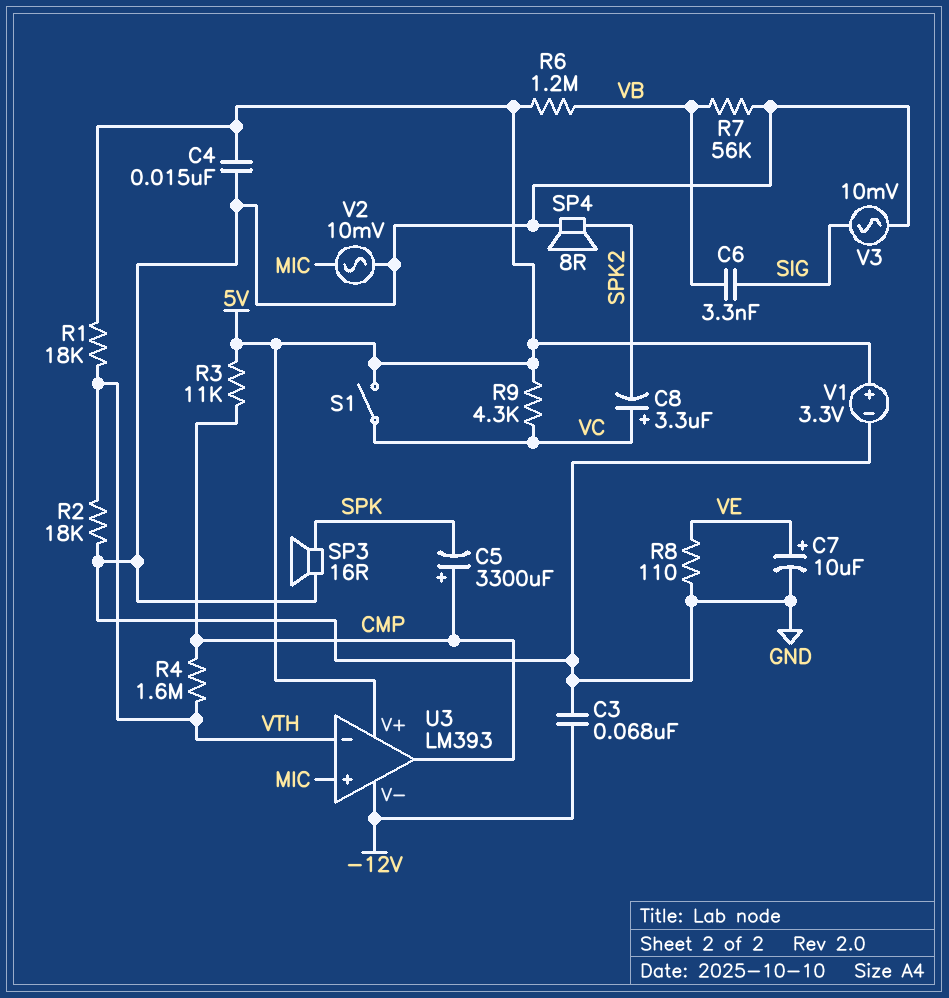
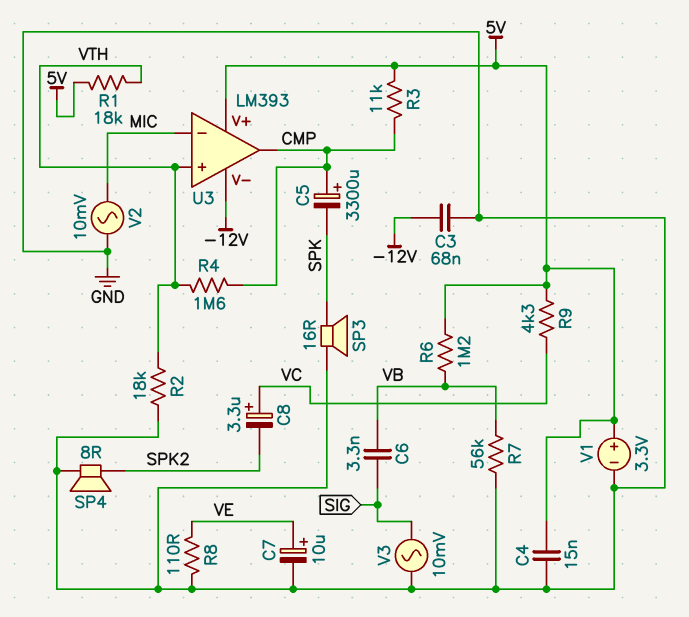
S1: switch (5V, VC) -> none
U3 pin in+: MIC -> VTH
U3 pin in-: VTH -> MIC

